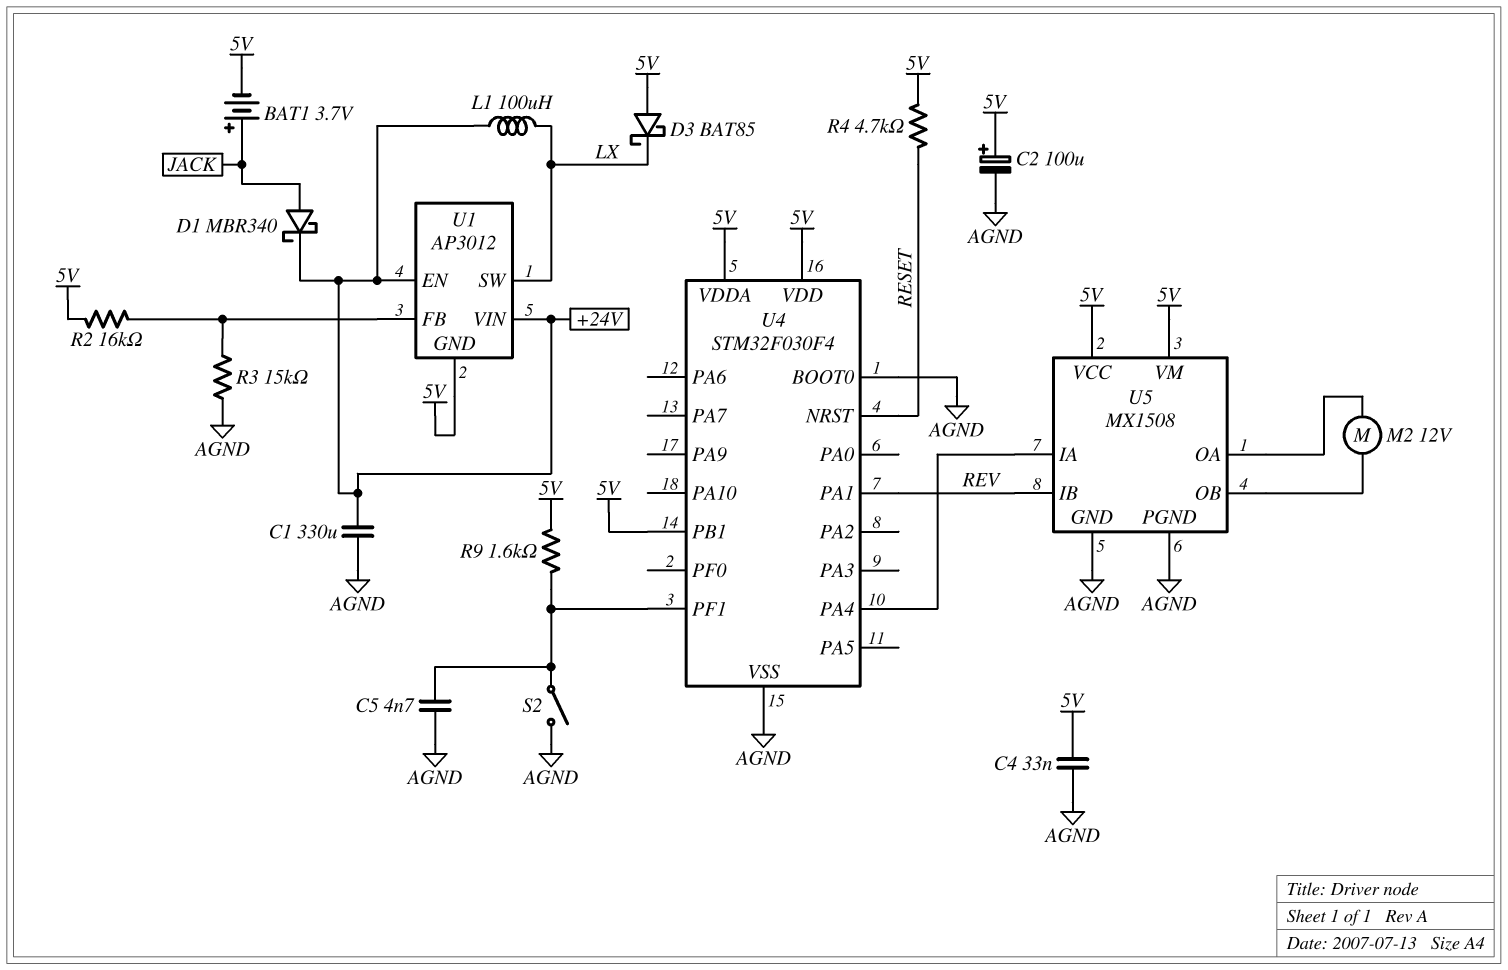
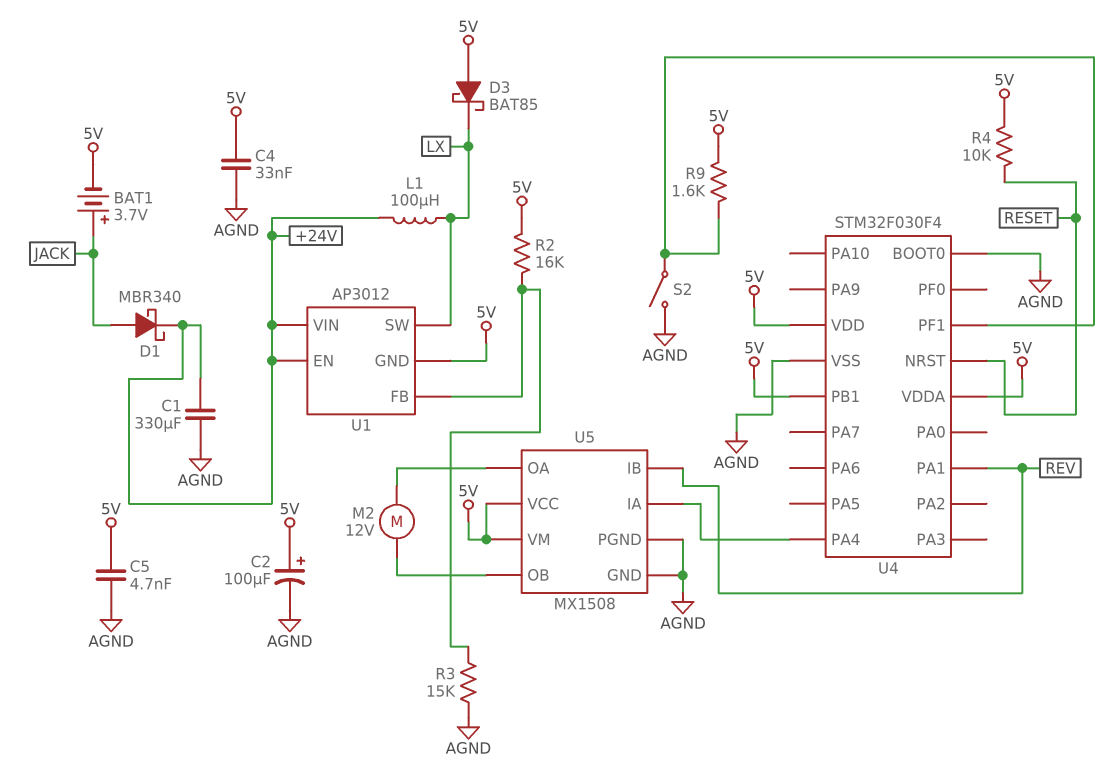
C5: 4.7nF (AGND, U4/PF1) -> 4.7nF (5V, AGND)
R4: 4.7k (5V, RESET) -> 10k (5V, RESET)

